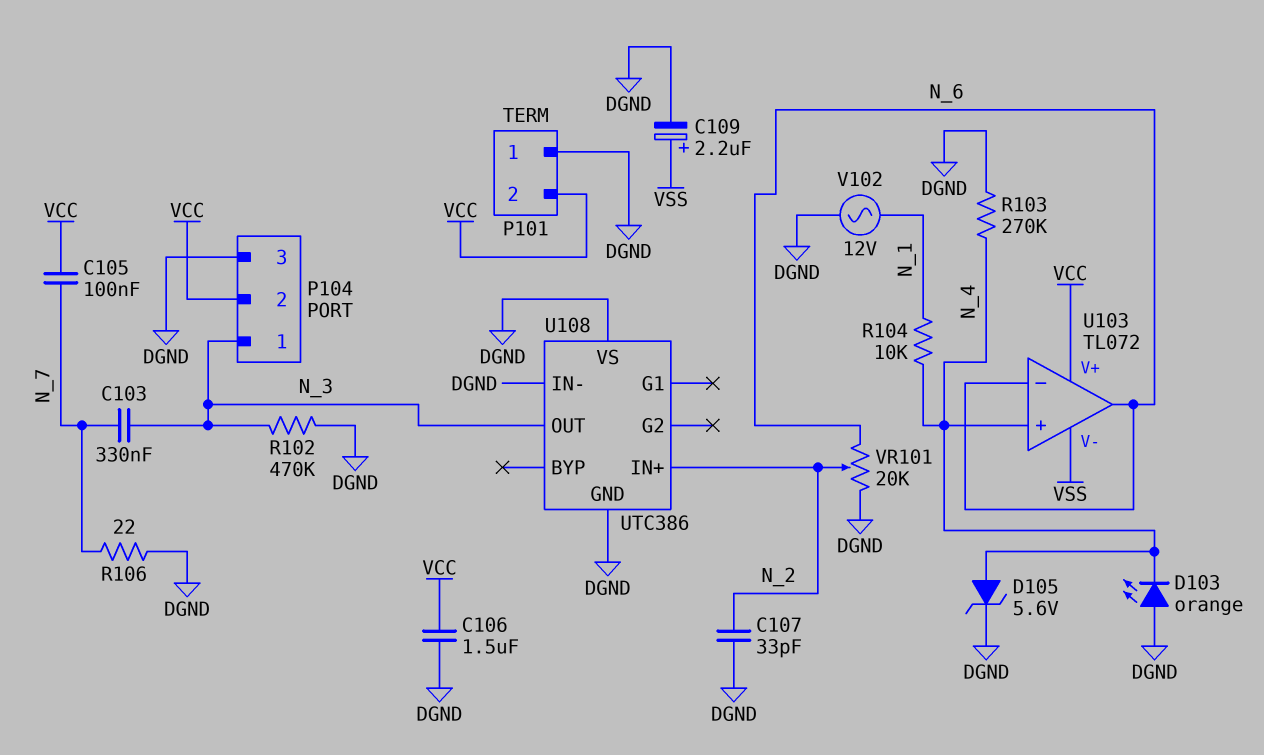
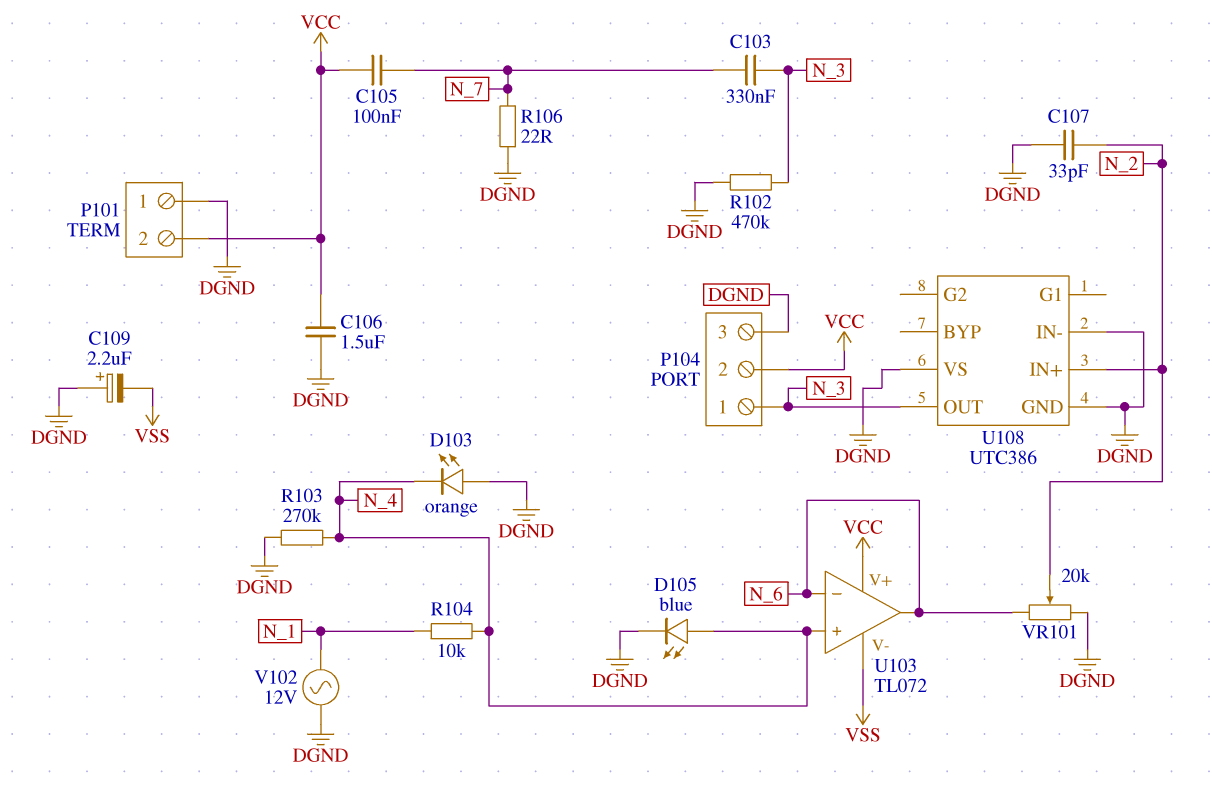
C109: 2.2uF (plus VSS, minus DGND) -> 2.2uF (plus DGND, minus VSS)
D105: zener 5.6V (A N_4, K DGND) -> LED blue (A N_4, K DGND)

